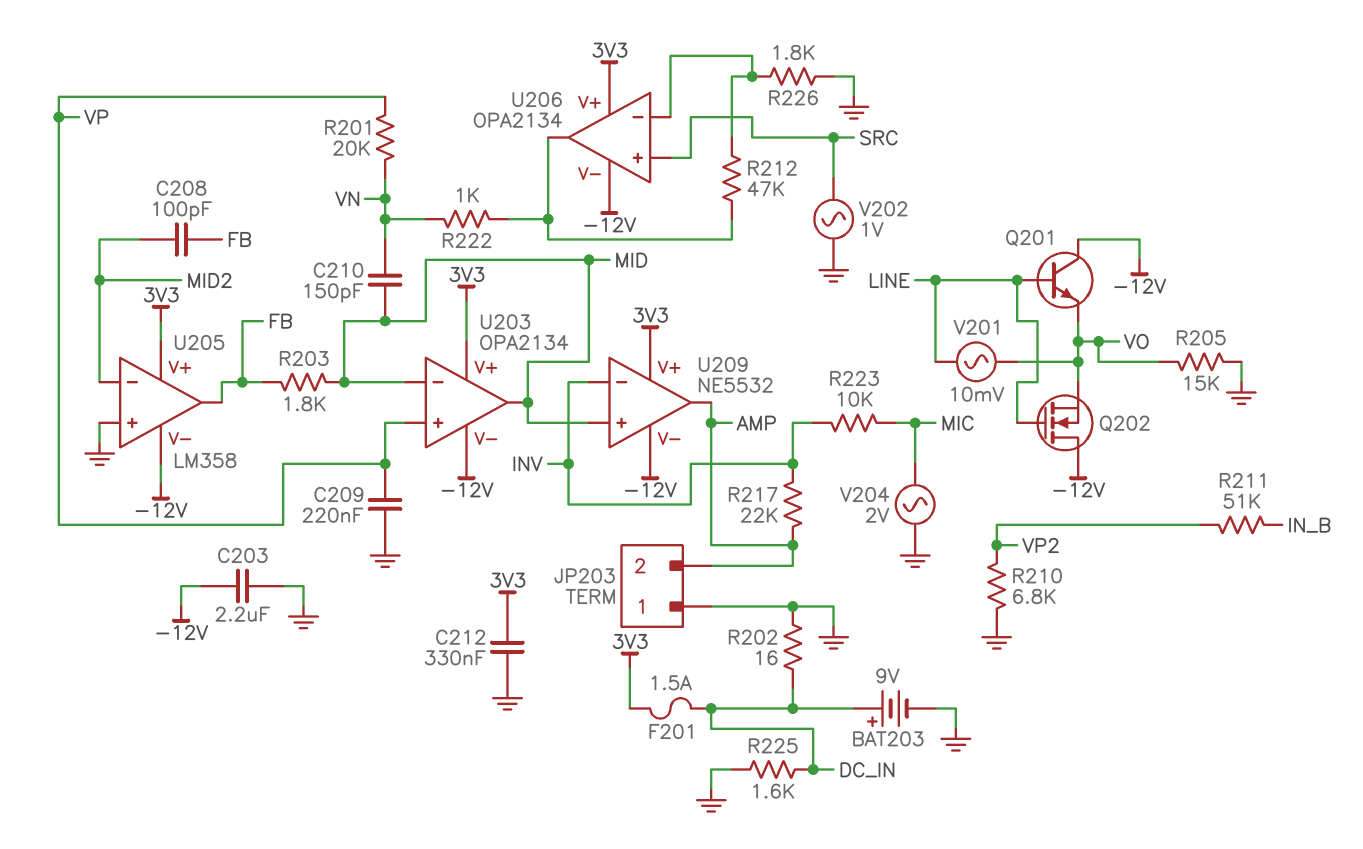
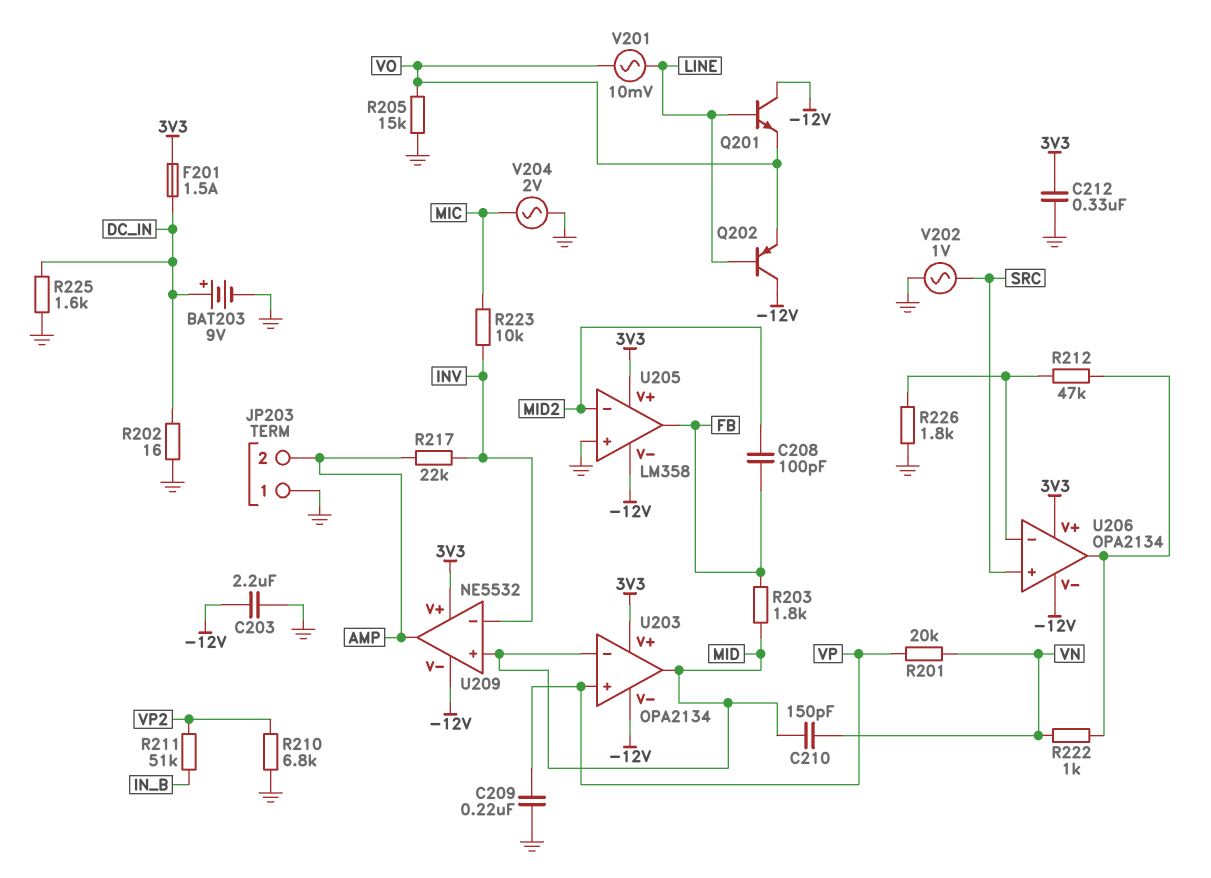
Q202: NMOS (G LINE, D -12V, S VO) -> PNP (B LINE, C -12V, E VO)

